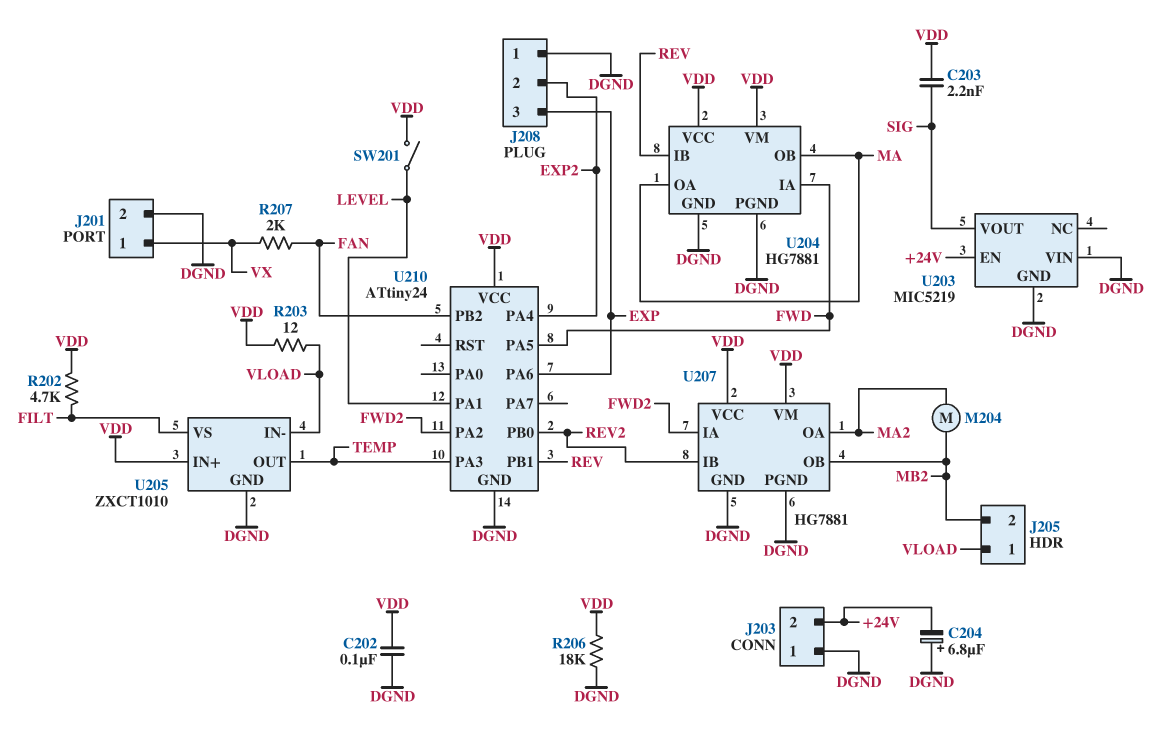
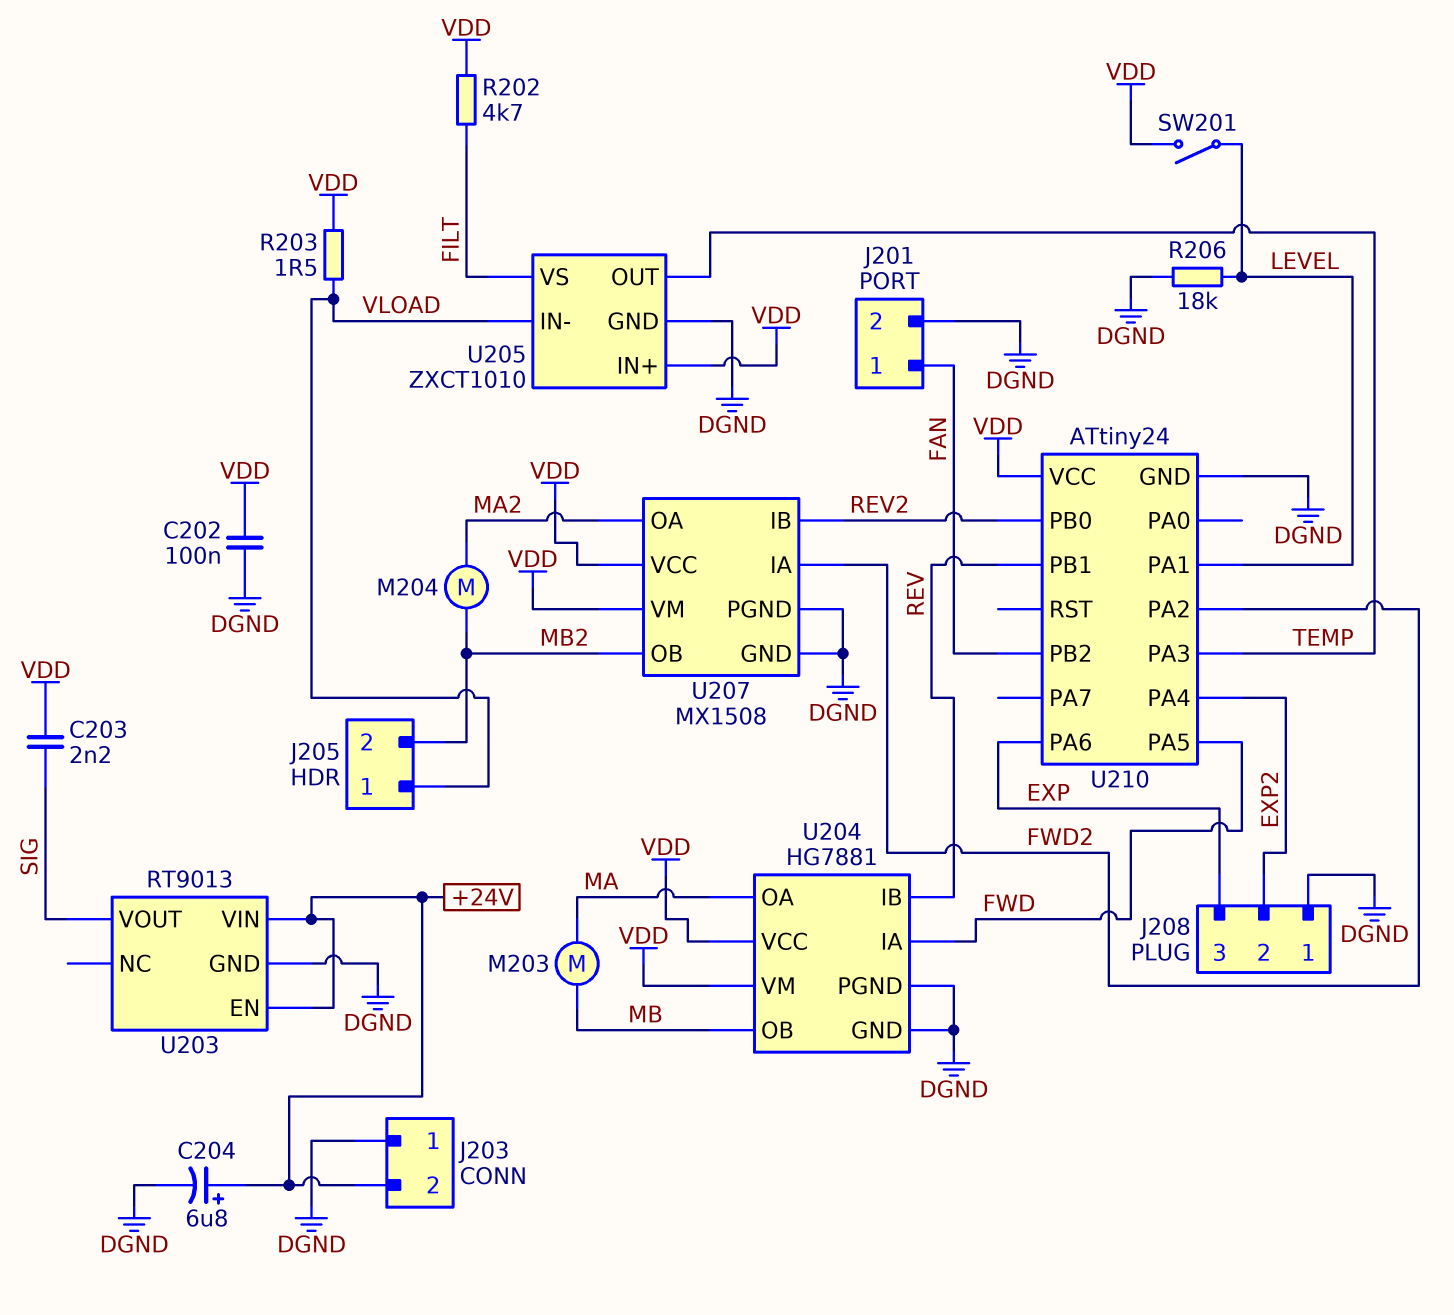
C204: 6.8uF (plus DGND, minus +24V) -> 6.8uF (plus +24V, minus DGND)
J201 pin 1: VX -> FAN
M203: none -> motor (MA, MB)
R203: 12 (VDD, VLOAD) -> 1.5 (VDD, VLOAD)
R206: 18k (DGND, VDD) -> 18k (DGND, LEVEL)
R207: 2k (FAN, VX) -> none
U203: MIC5219 -> RT9013
U203 pin VIN: DGND -> +24V
U204 pin OB: MA -> MB
U207: HG7881 -> MX1508

